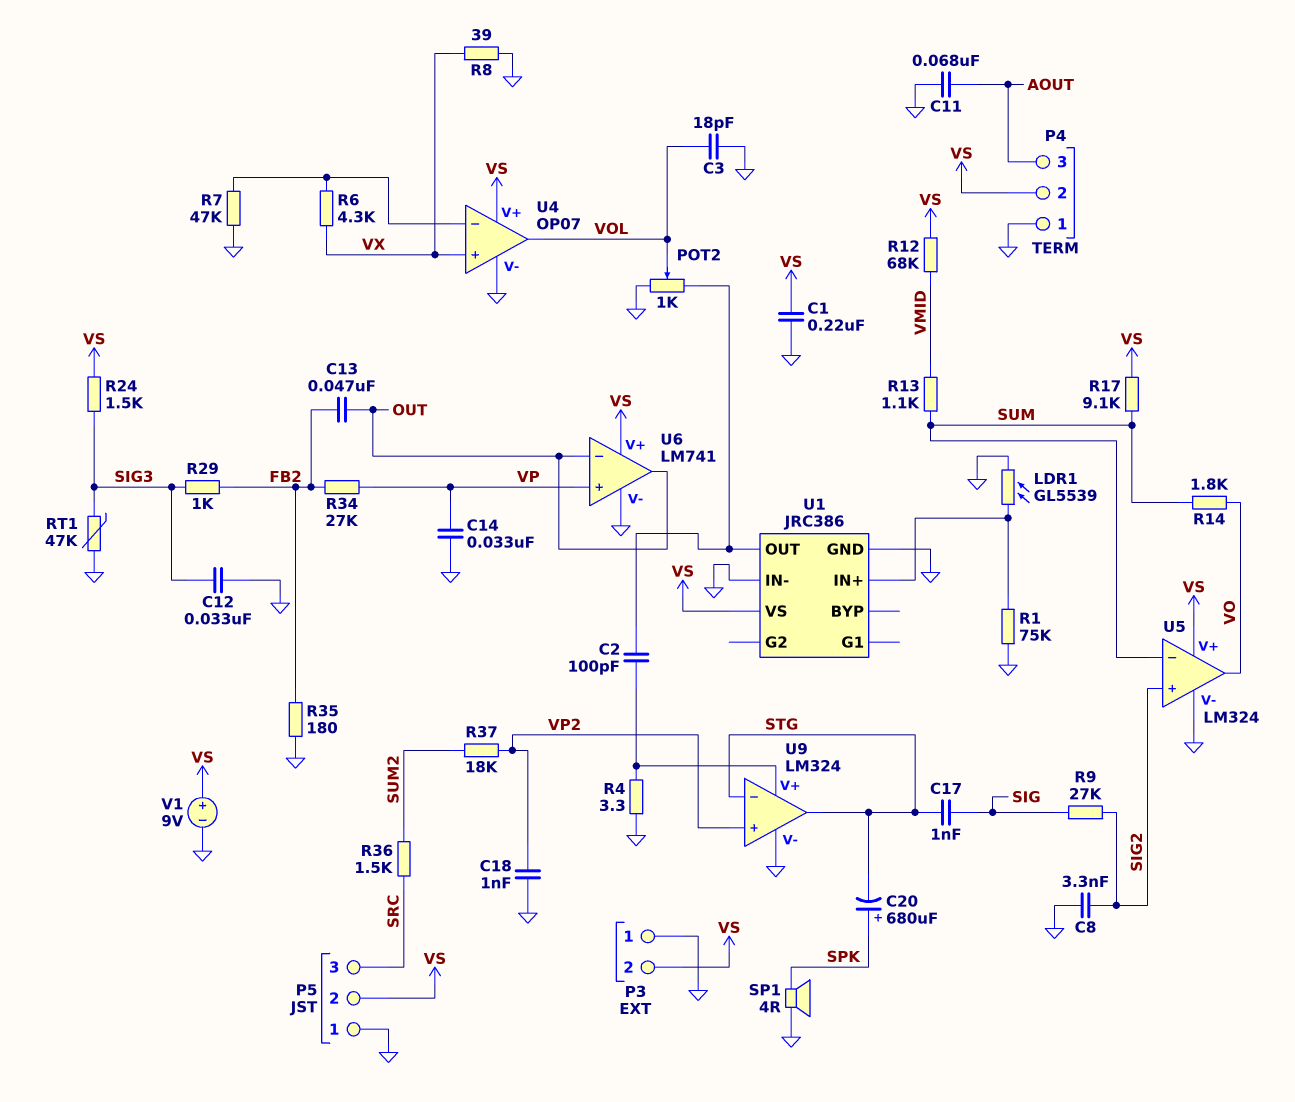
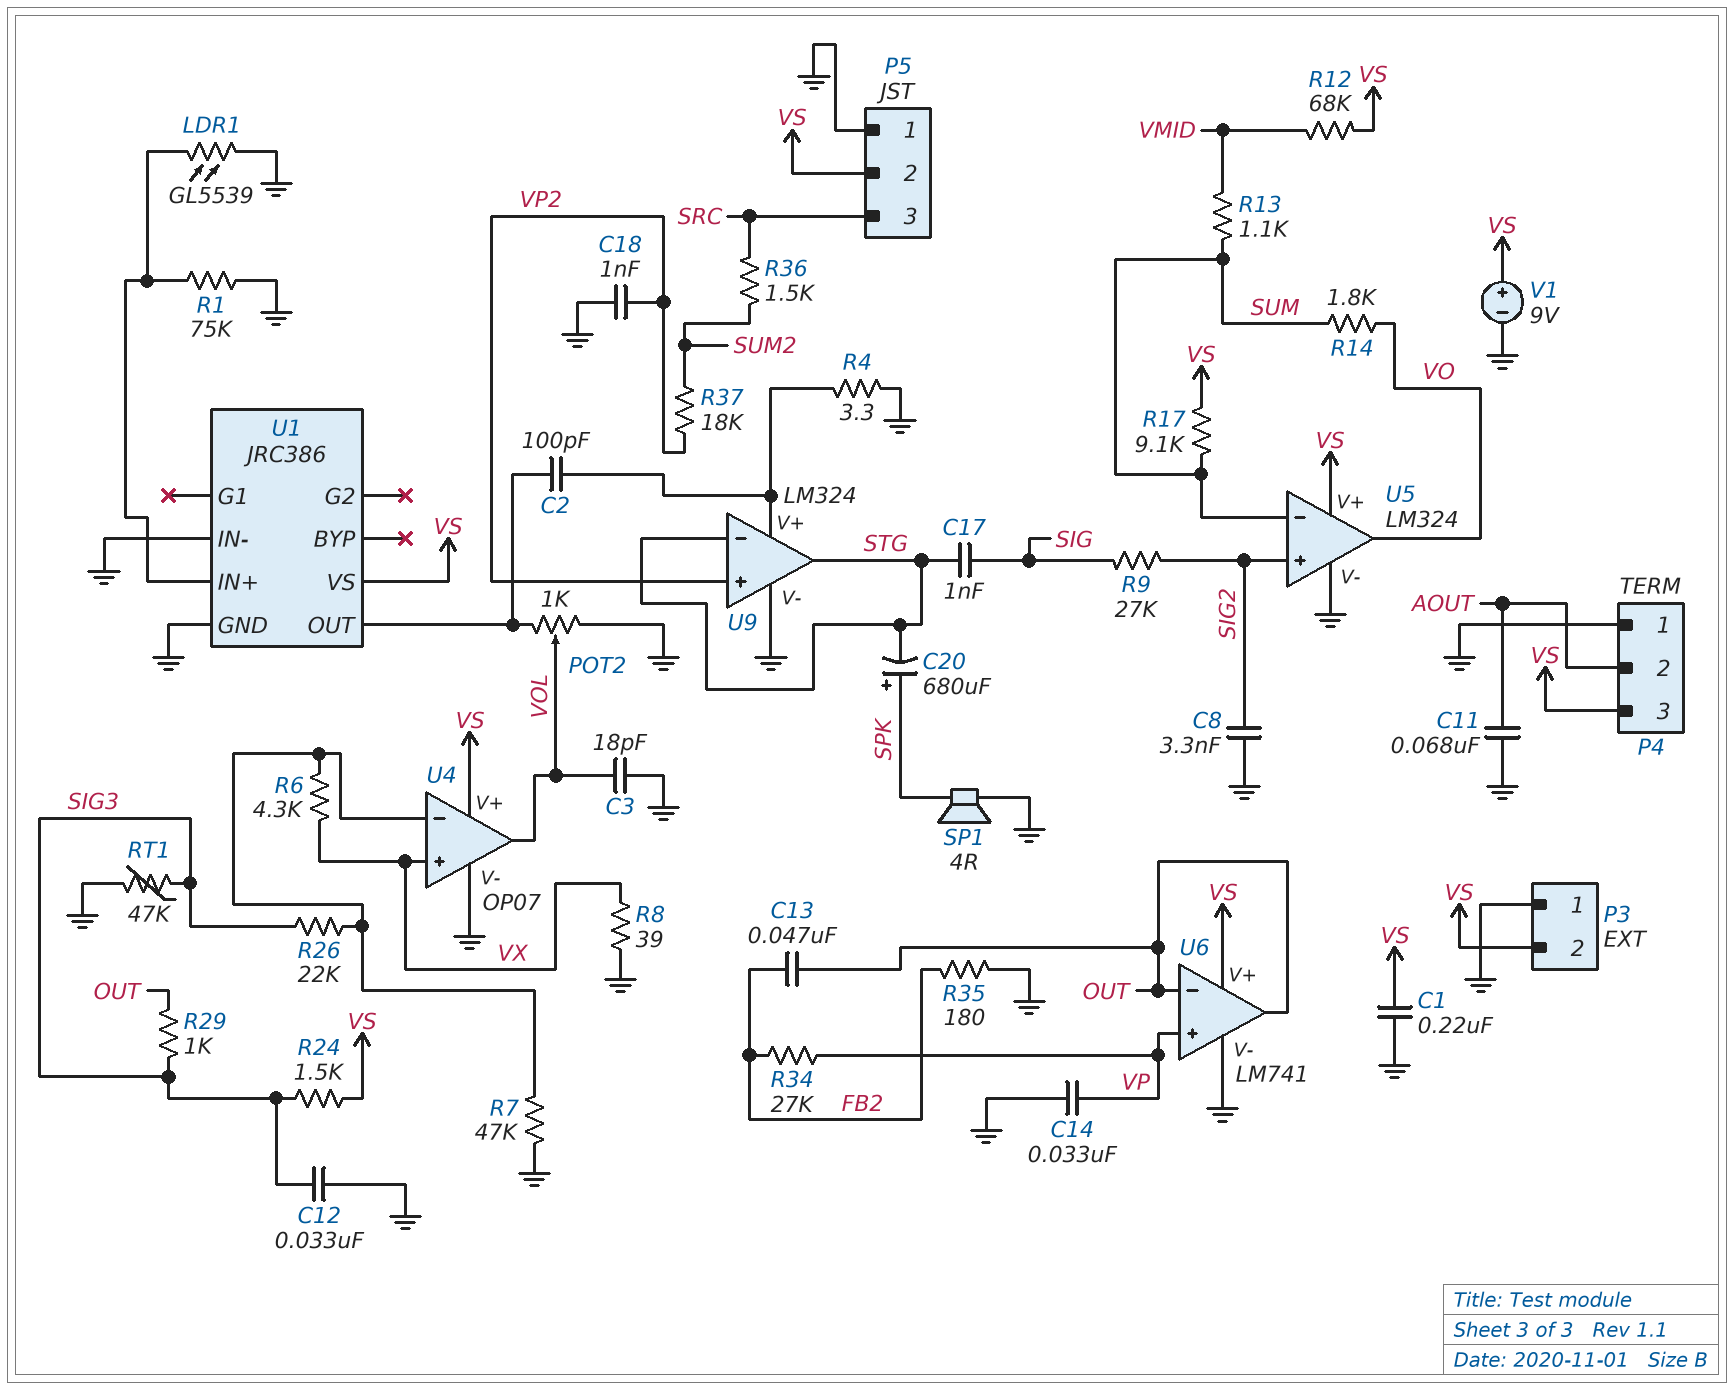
P4 pin 2: VS -> AOUT
P4 pin 3: AOUT -> VS
R26: none -> 22k (SIG3, U4/in-)
R29: 1k (FB2, SIG3) -> 1k (OUT, SIG3)

